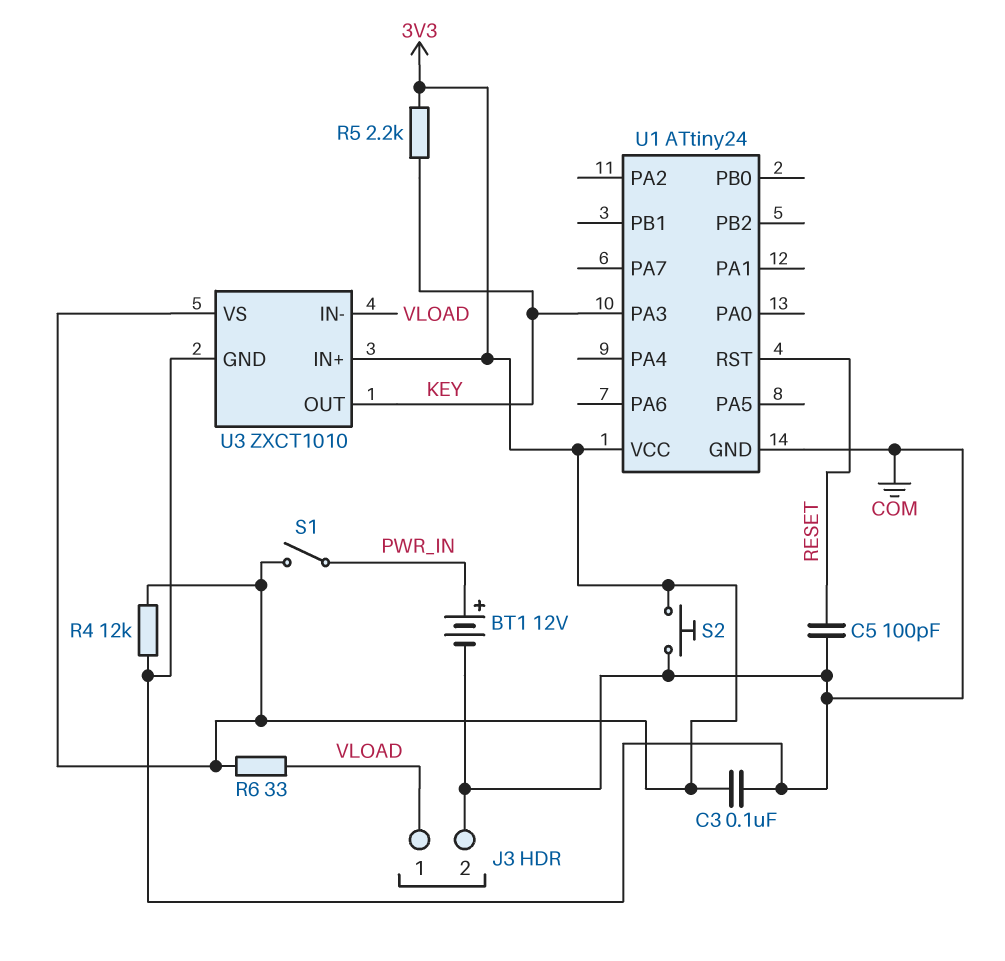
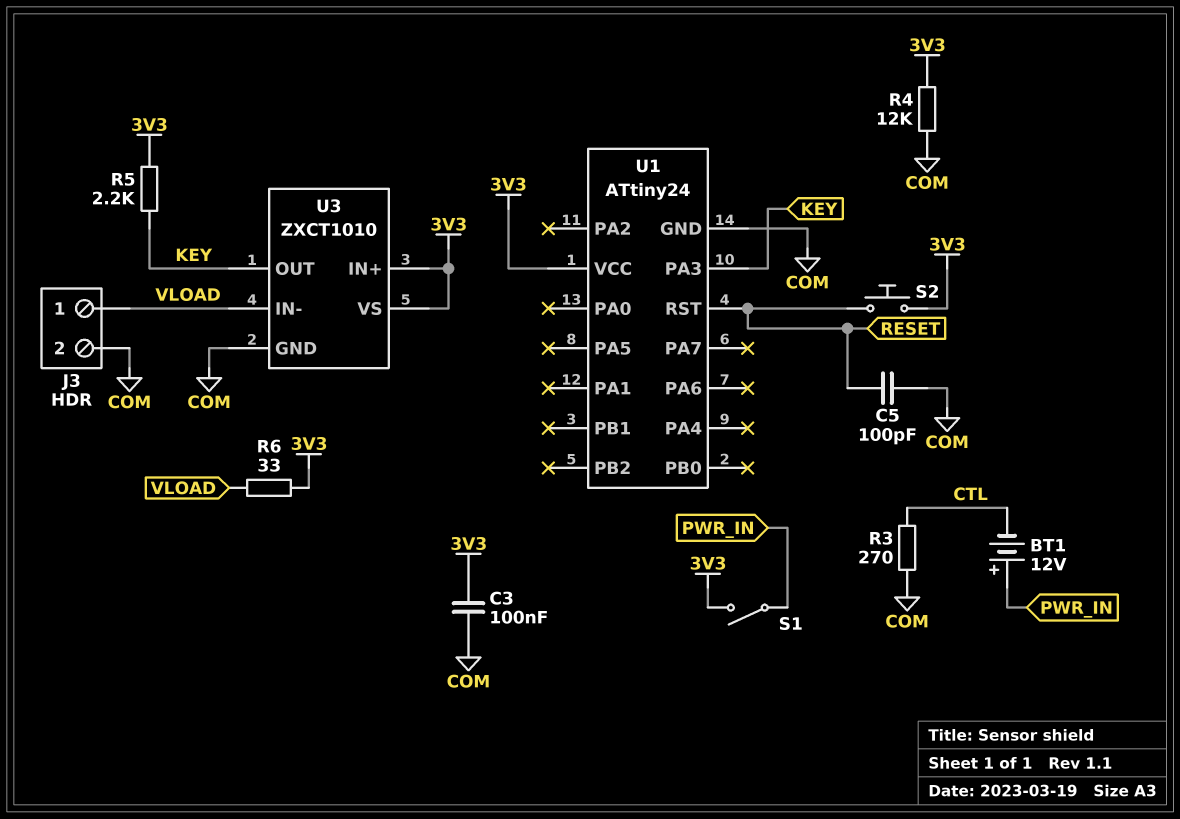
BT1: 12V (plus PWR_IN, minus COM) -> 12V (plus PWR_IN, minus CTL)
R3: none -> 270 (COM, CTL)
S2: button (3V3, COM) -> button (3V3, RESET)

